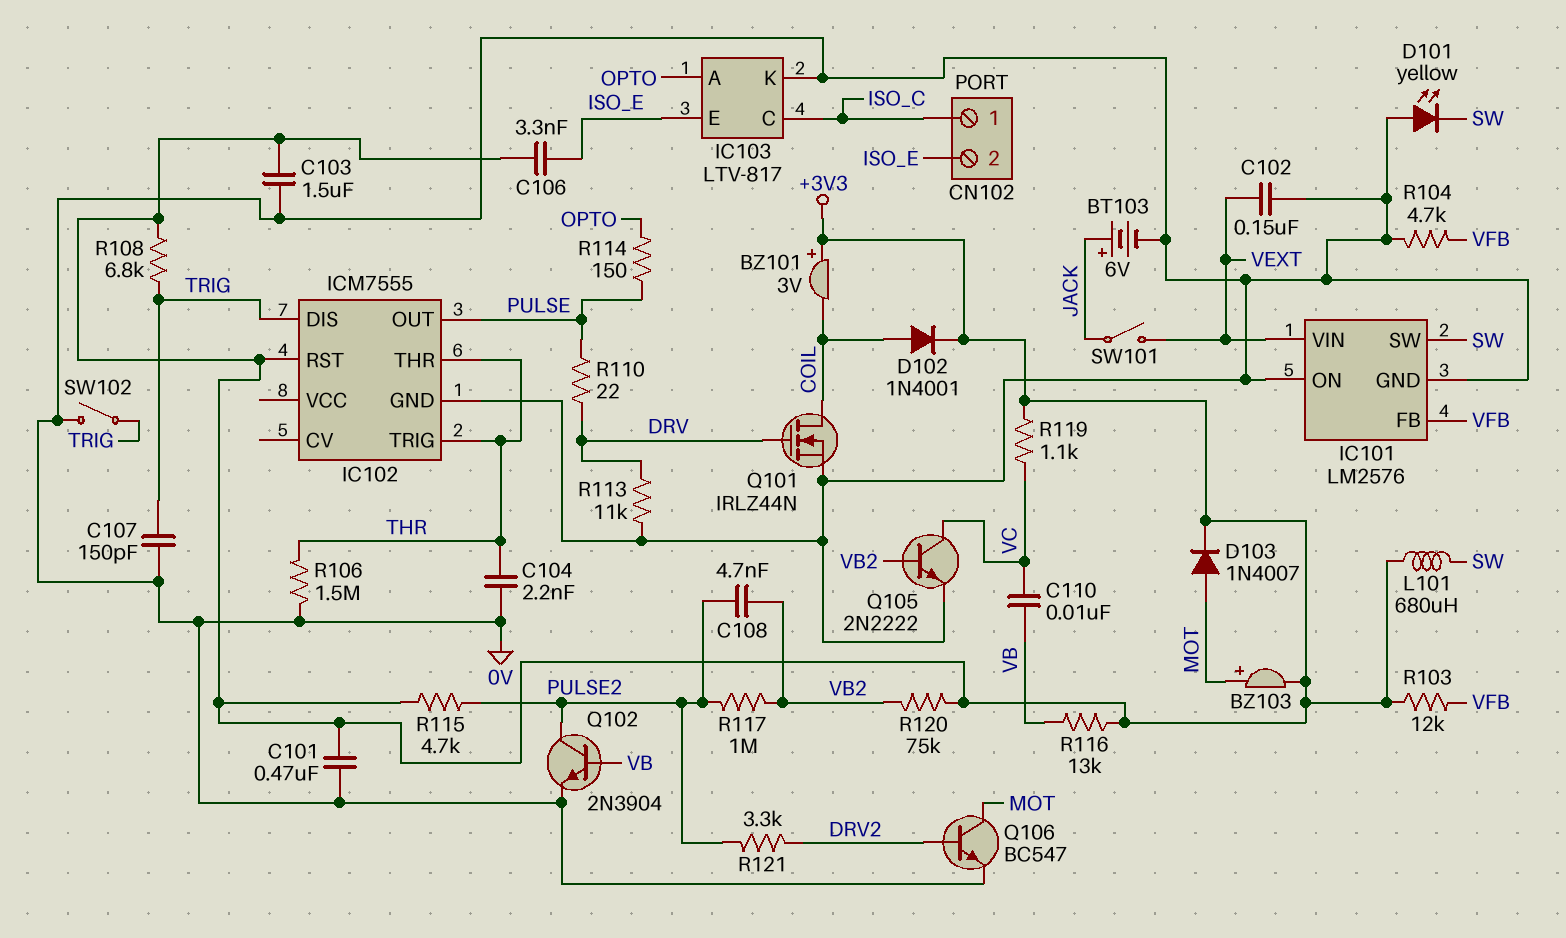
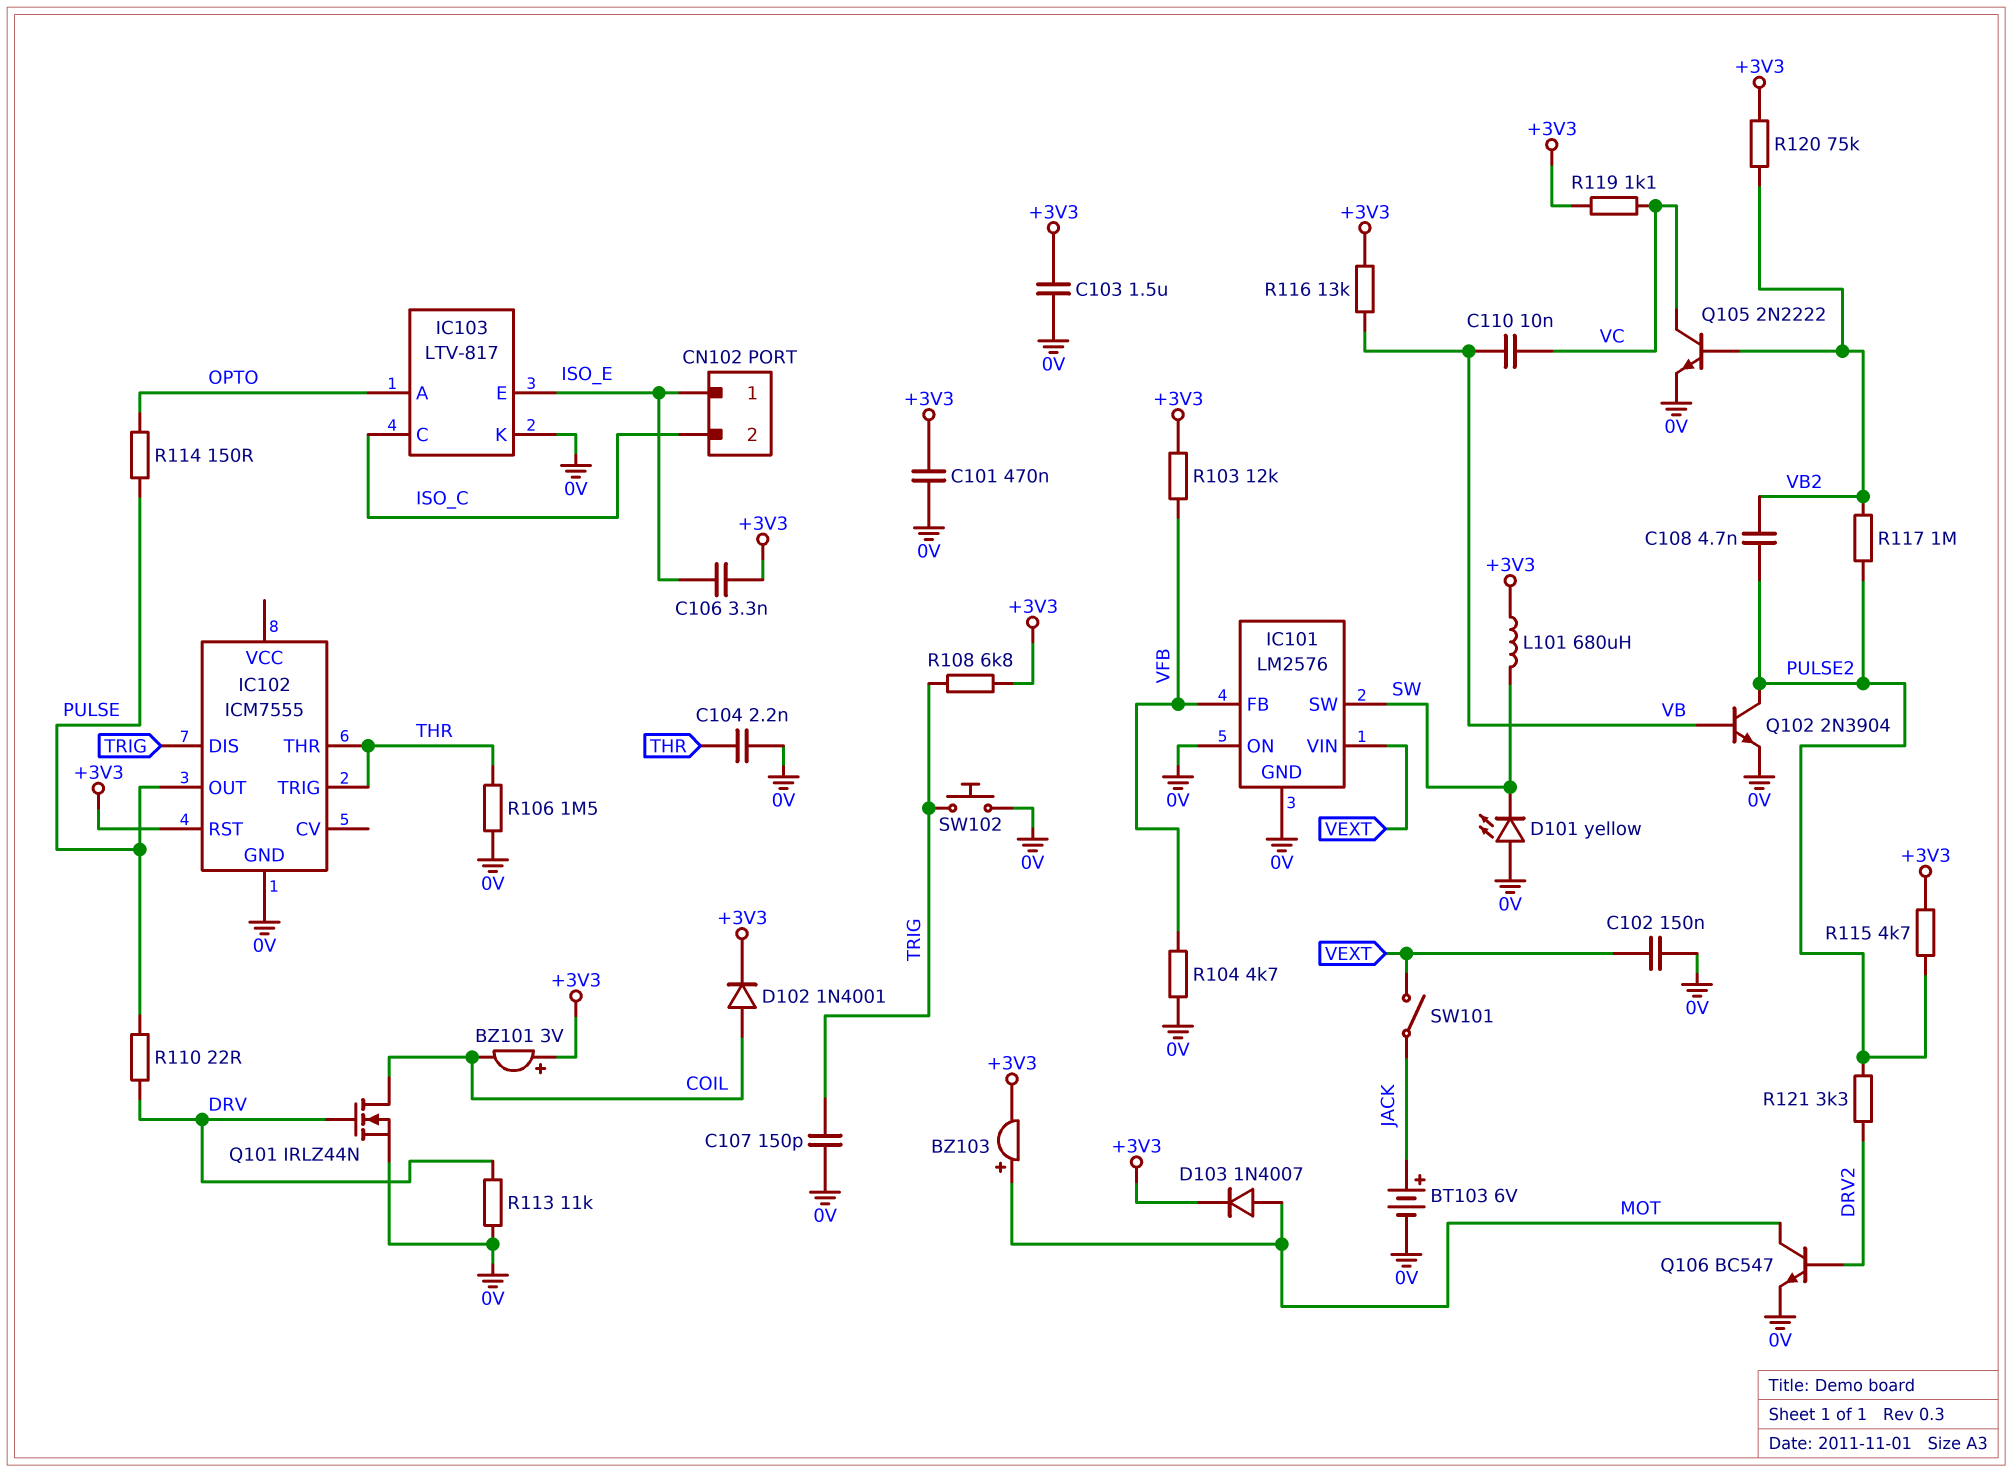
CN102 pin 1: ISO_C -> ISO_E
CN102 pin 2: ISO_E -> ISO_C
SW102: switch (0V, TRIG) -> button (0V, TRIG)

